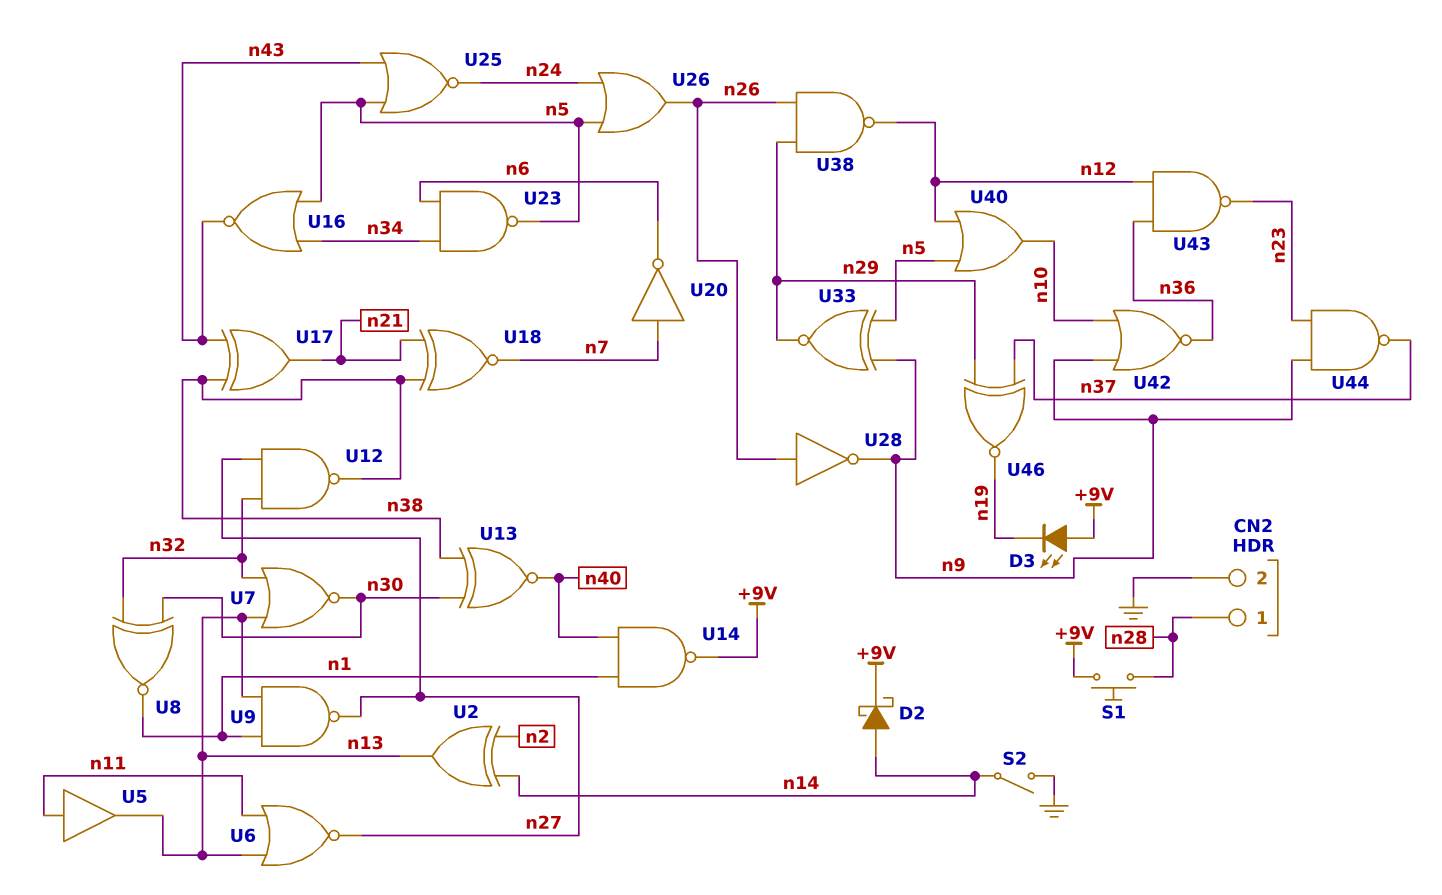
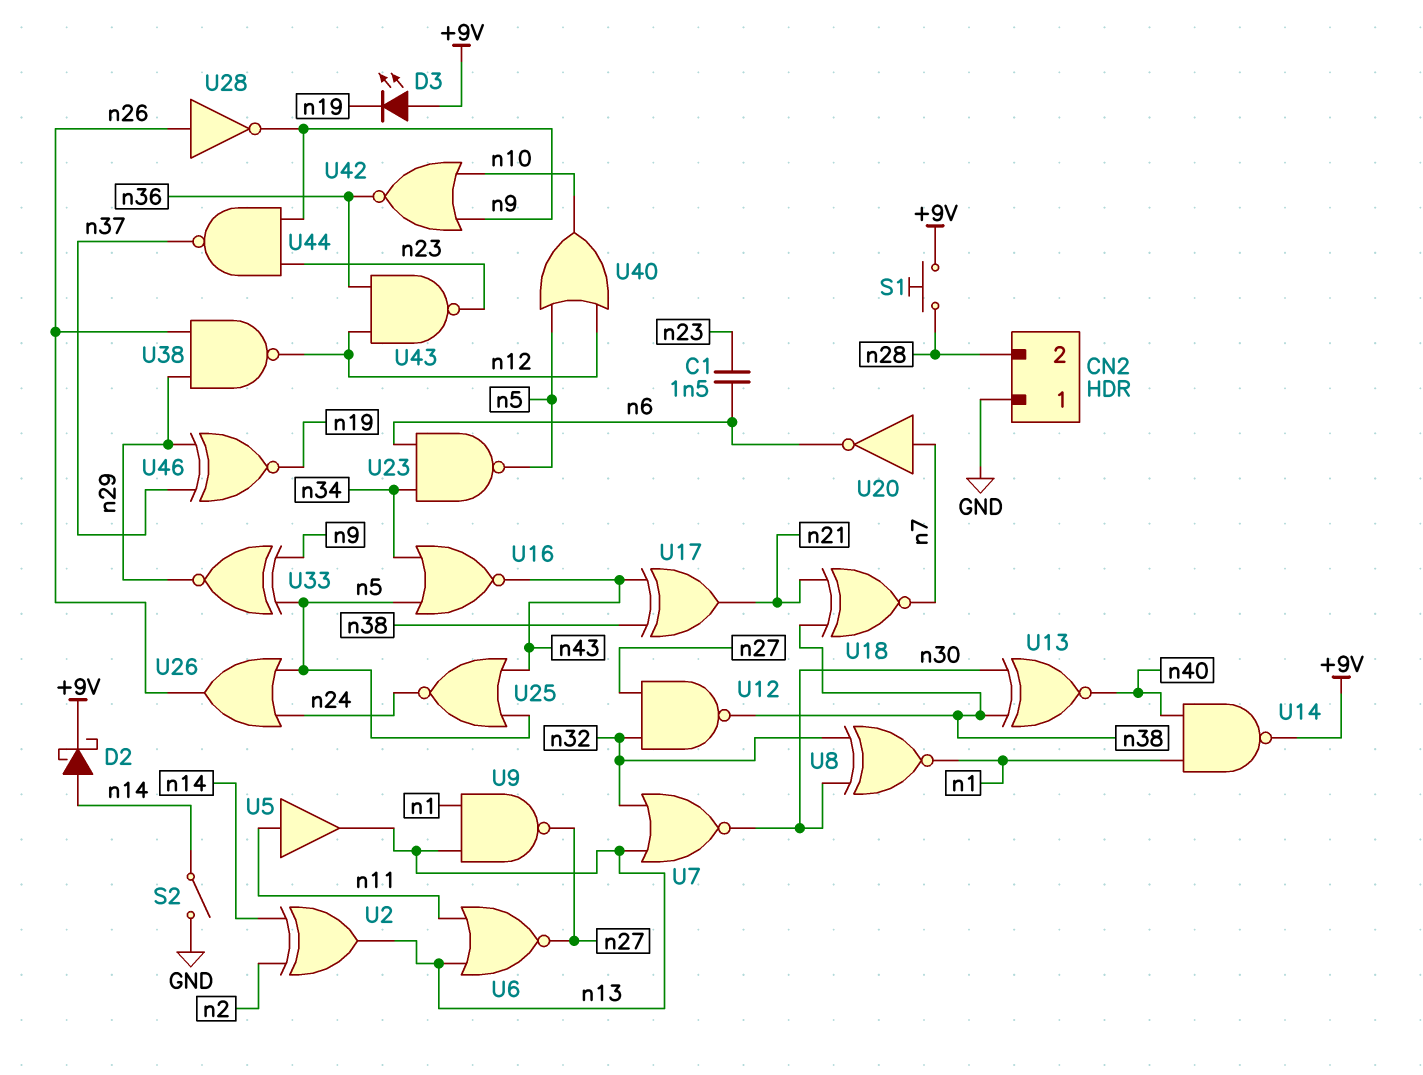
C1: none -> 1.5nF (n6, n23)
CN2 pin 1: n28 -> GND
CN2 pin 2: GND -> n28

